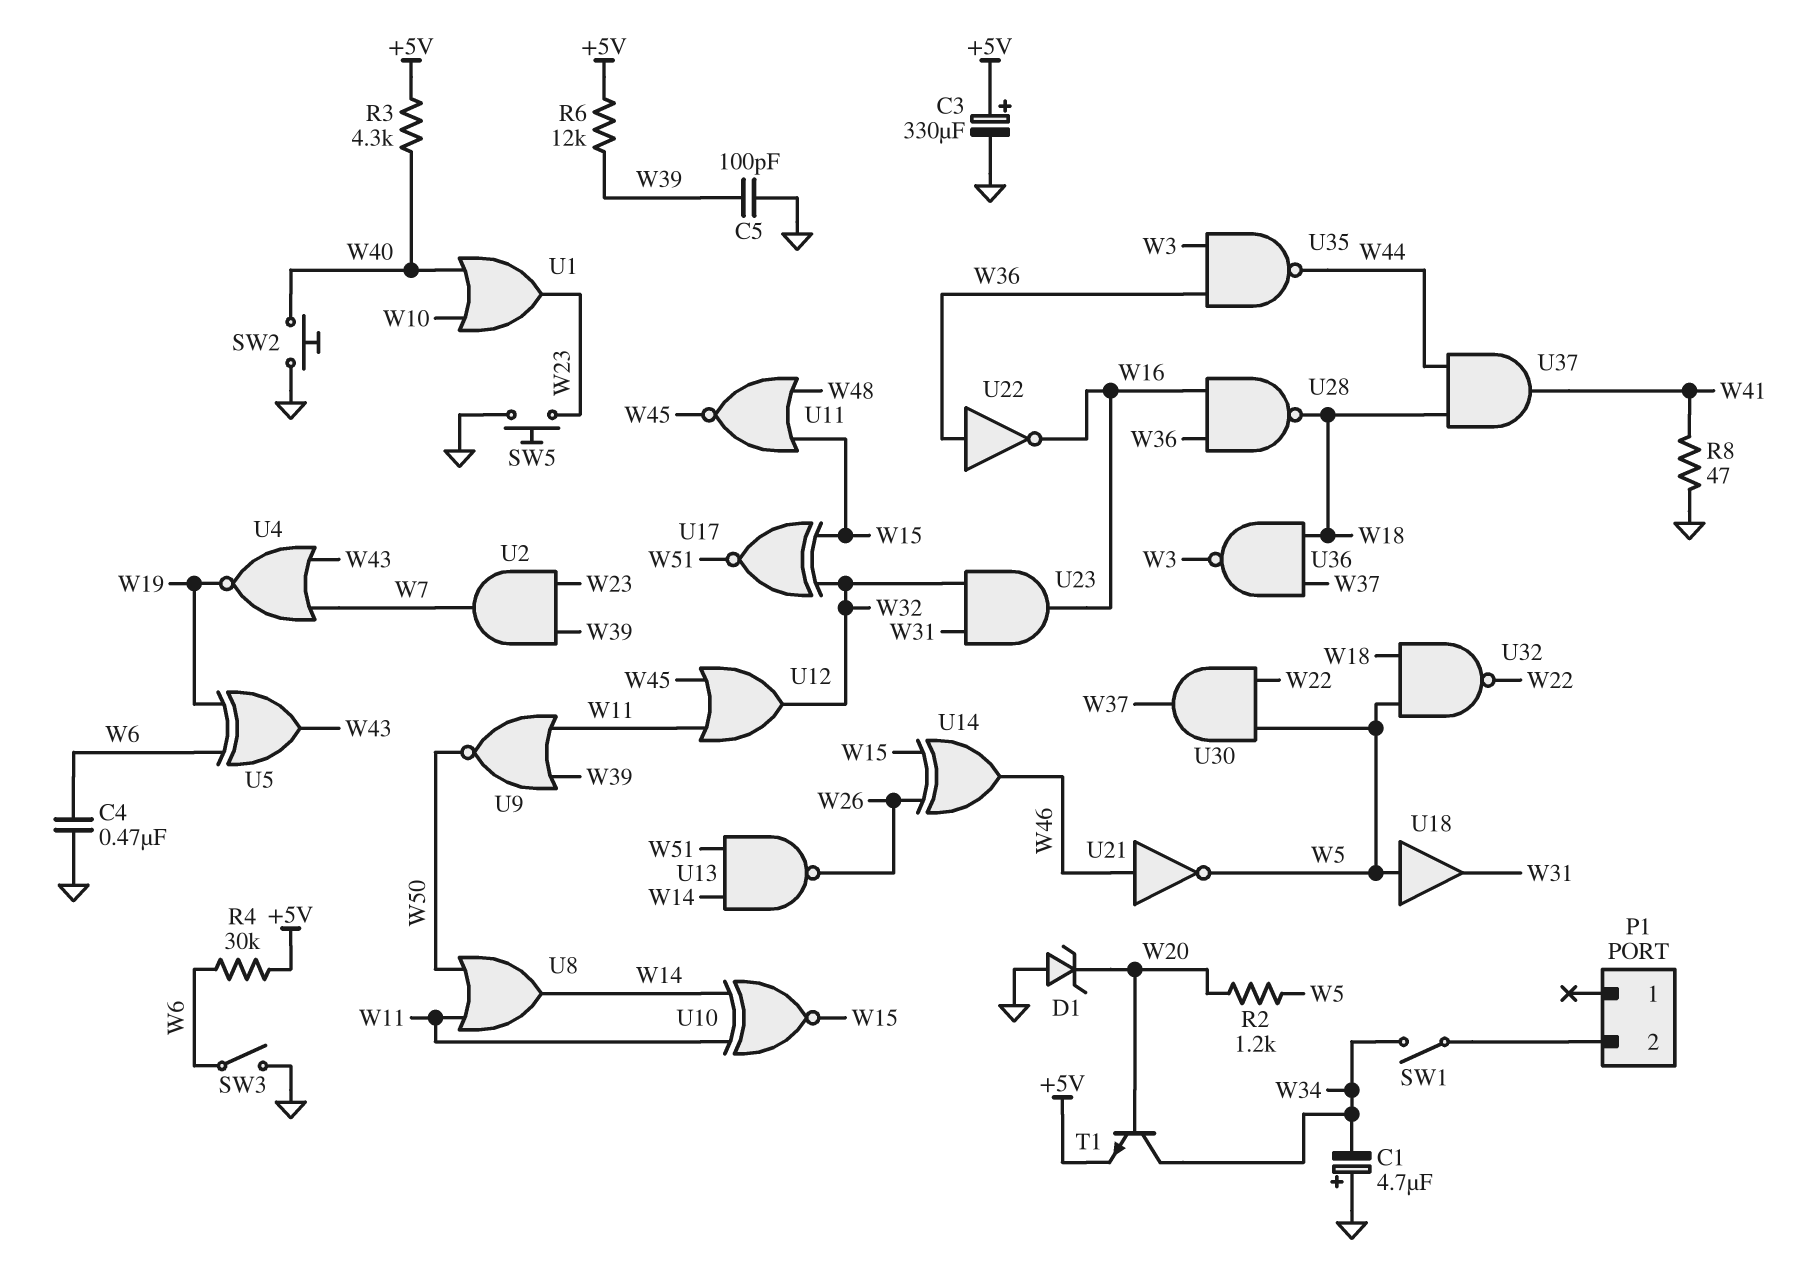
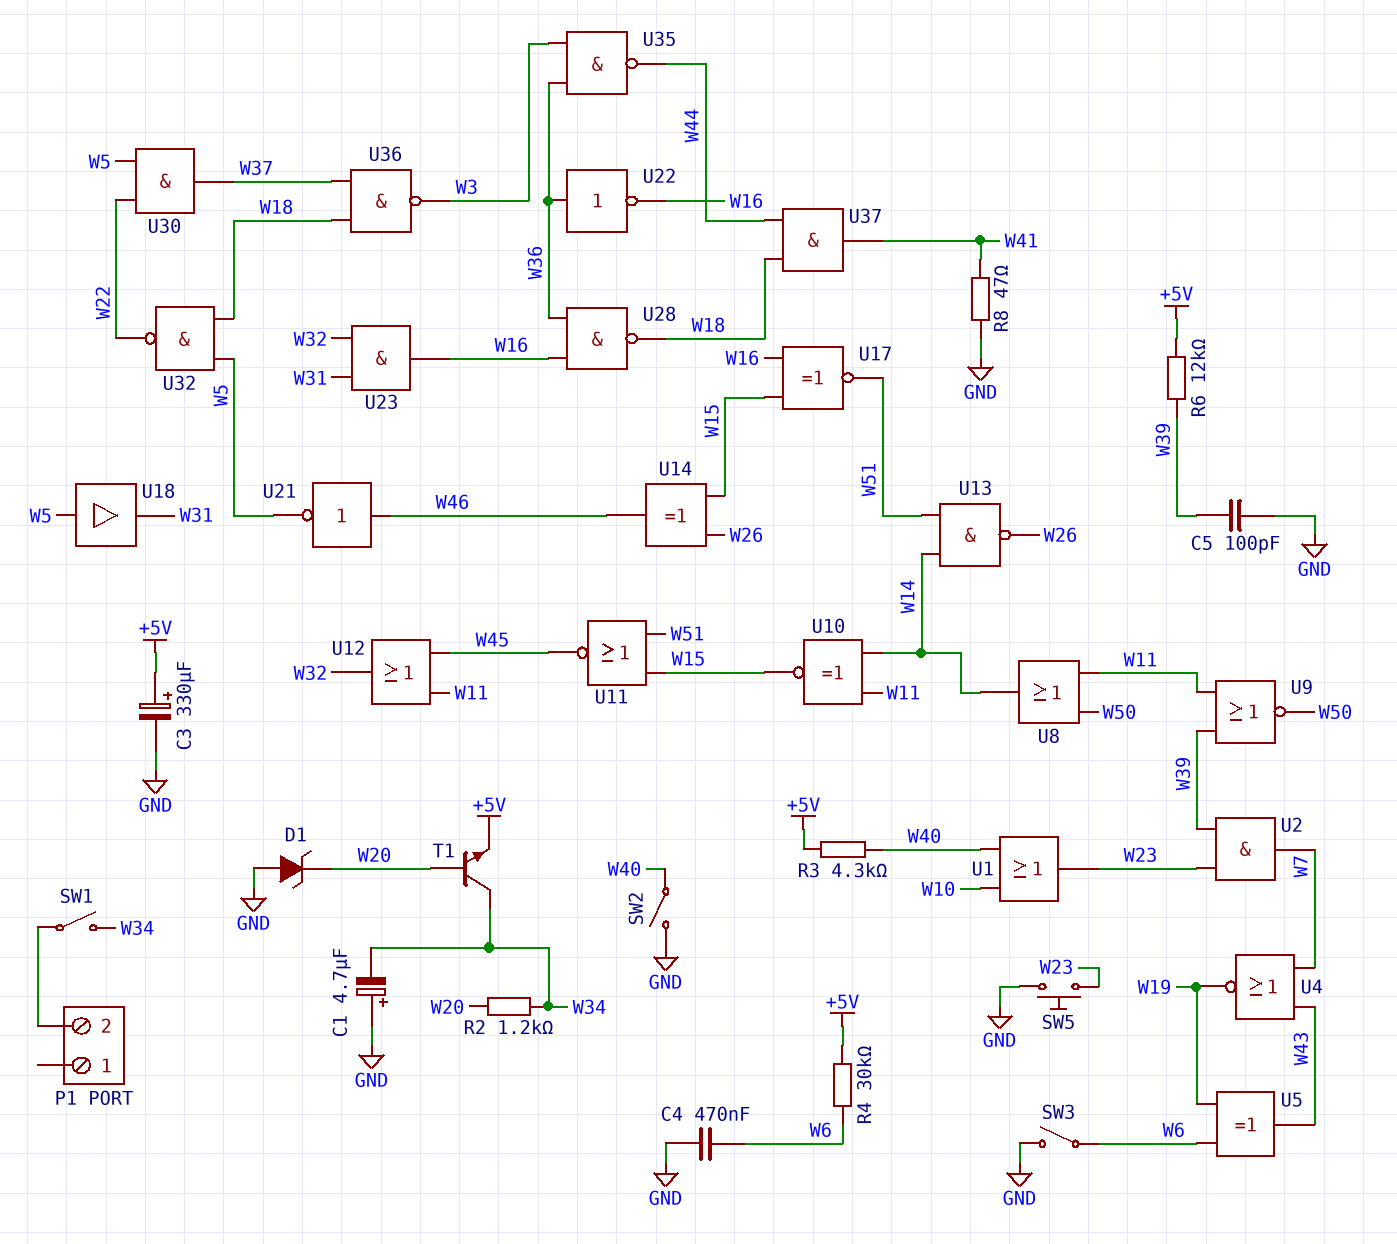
R2: 1.2k (W5, W20) -> 1.2k (W20, W34)
SW2: button (GND, W40) -> switch (GND, W40)
U11: NOR (in W15, in W48, out W45) -> NOR (in W15, in W51, out W45)
U17: XNOR (in W15, in W32, out W51) -> XNOR (in W15, in W16, out W51)

